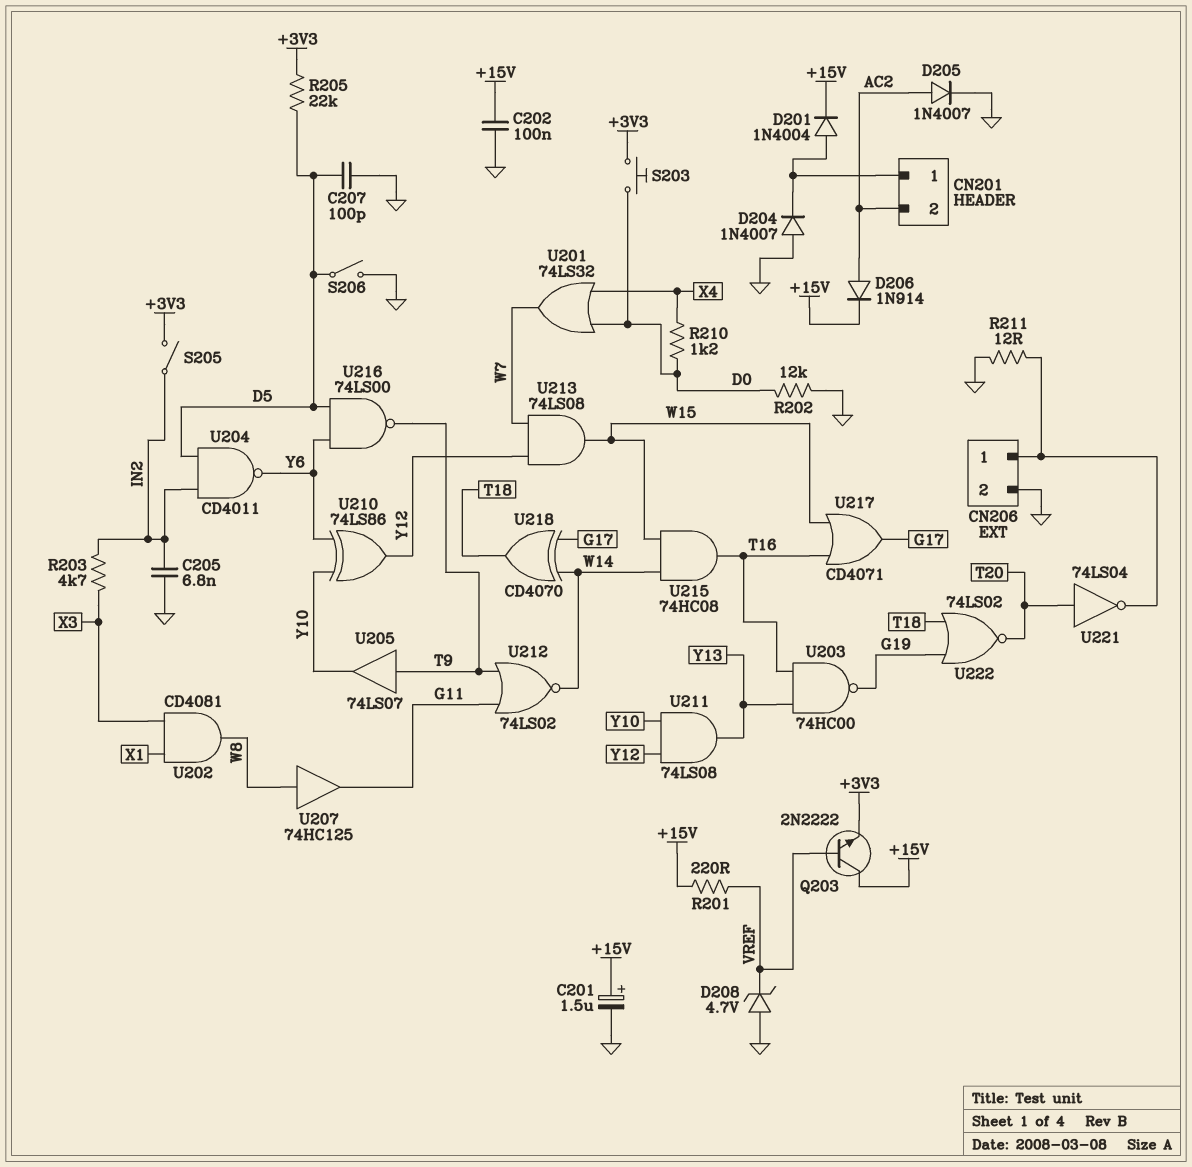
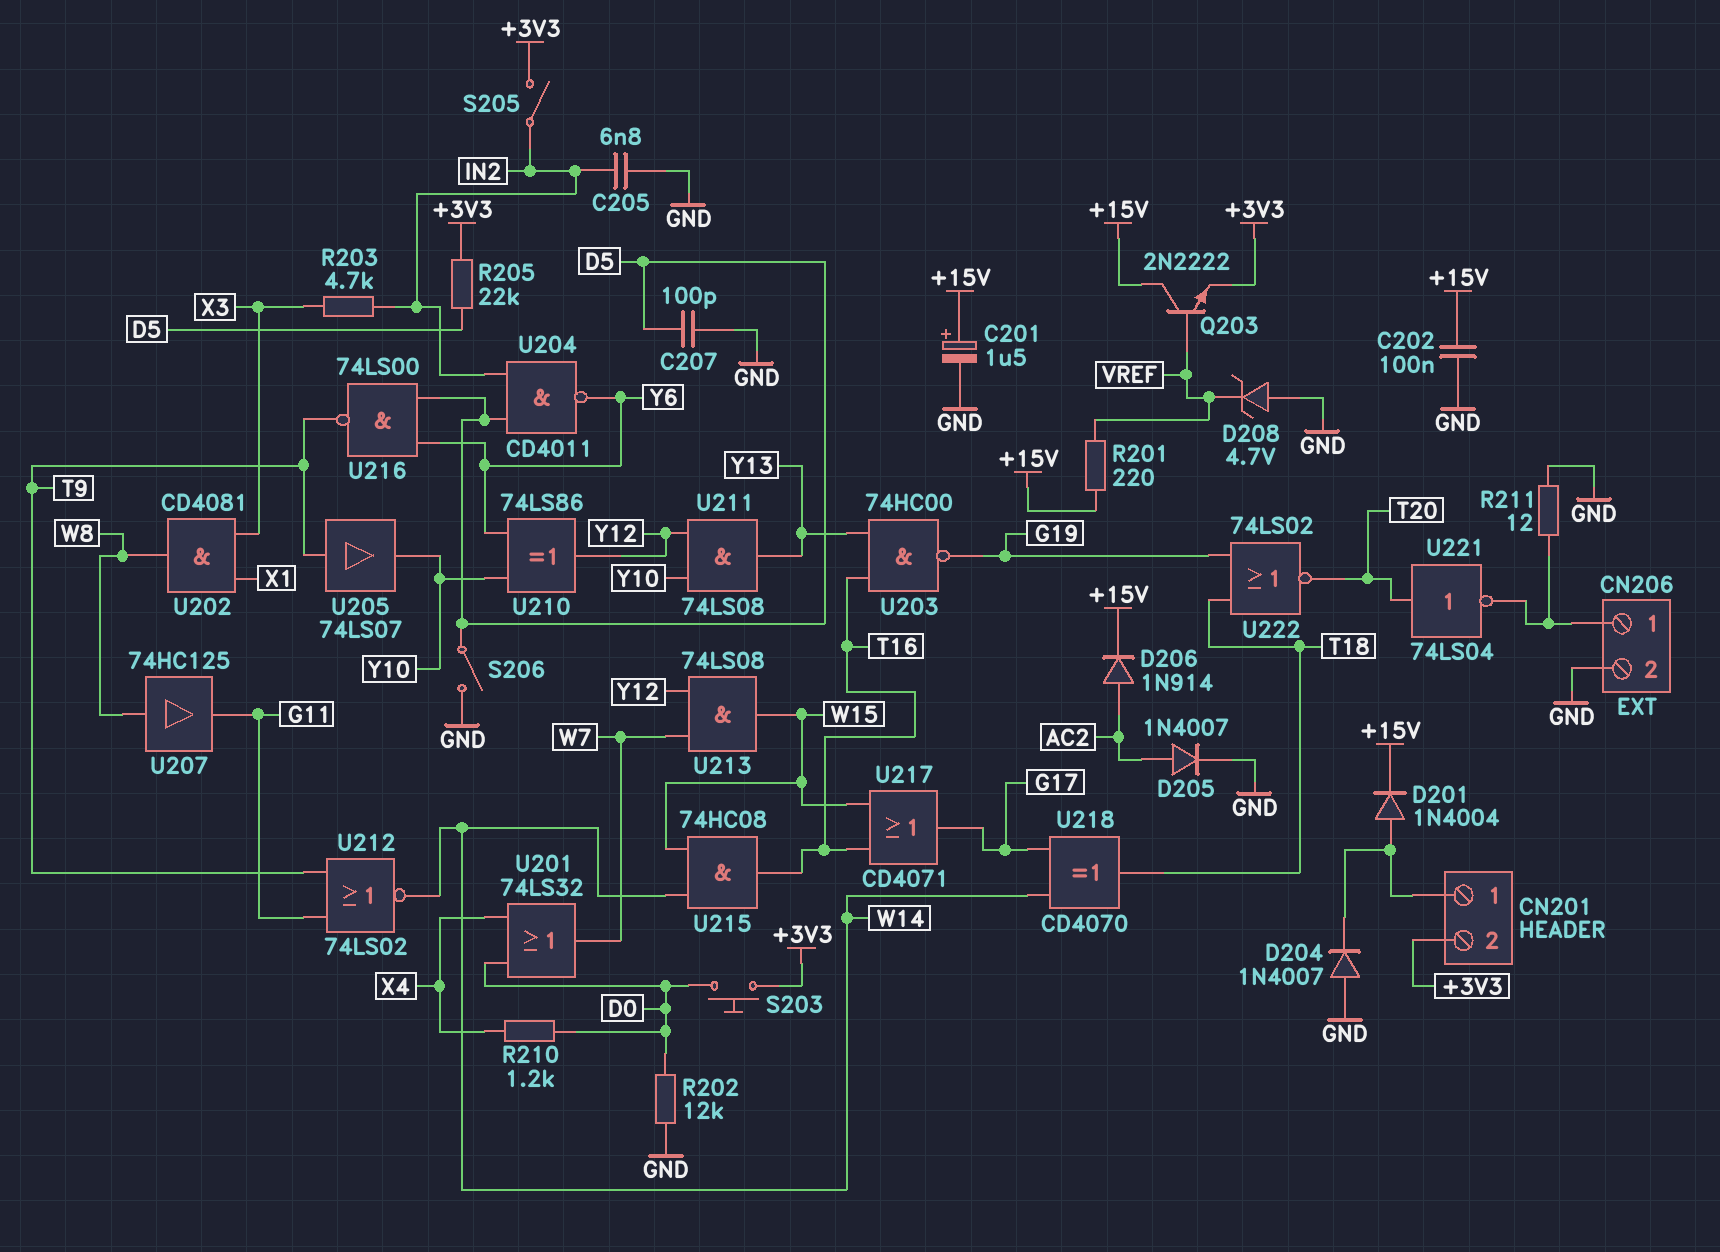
CN201 pin 2: AC2 -> +3V3

